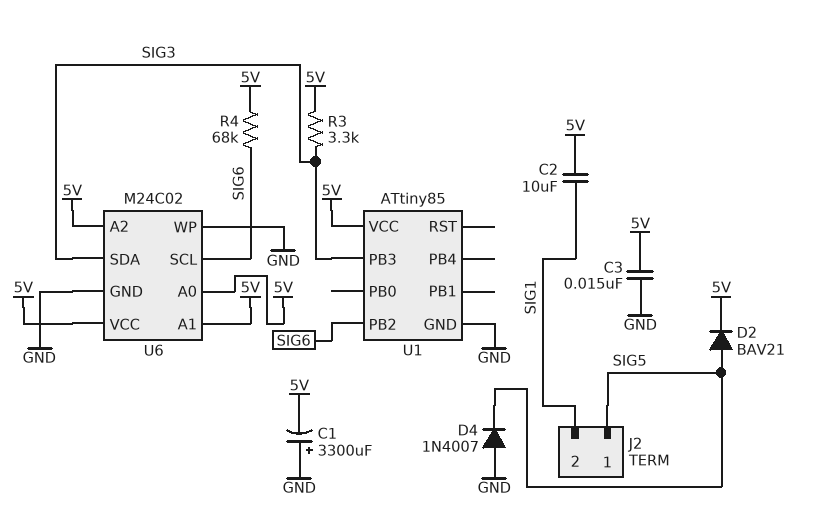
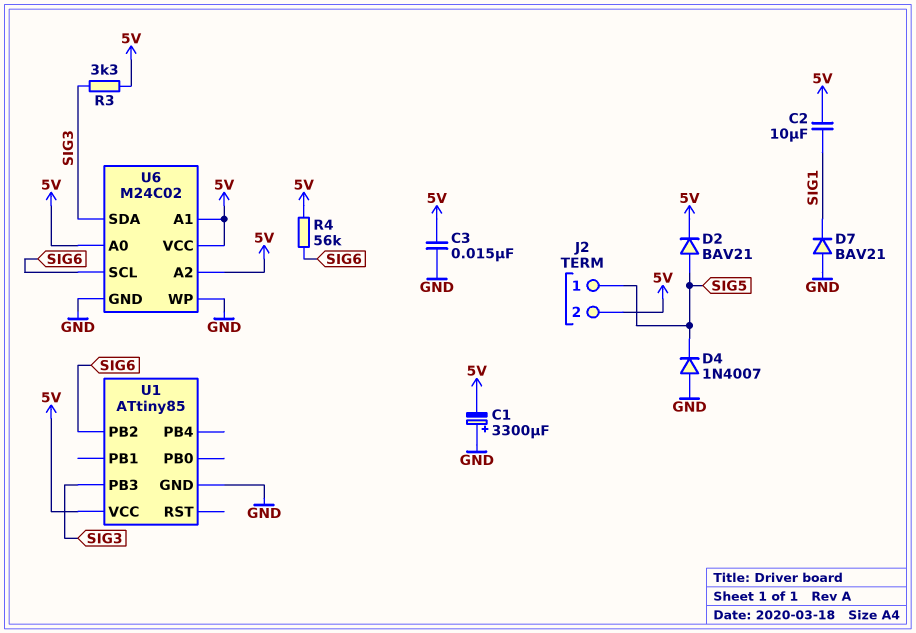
D7: none -> diode BAV21 (A GND, K SIG1)
J2 pin 2: SIG1 -> 5V
R4: 68k (5V, SIG6) -> 56k (5V, SIG6)

